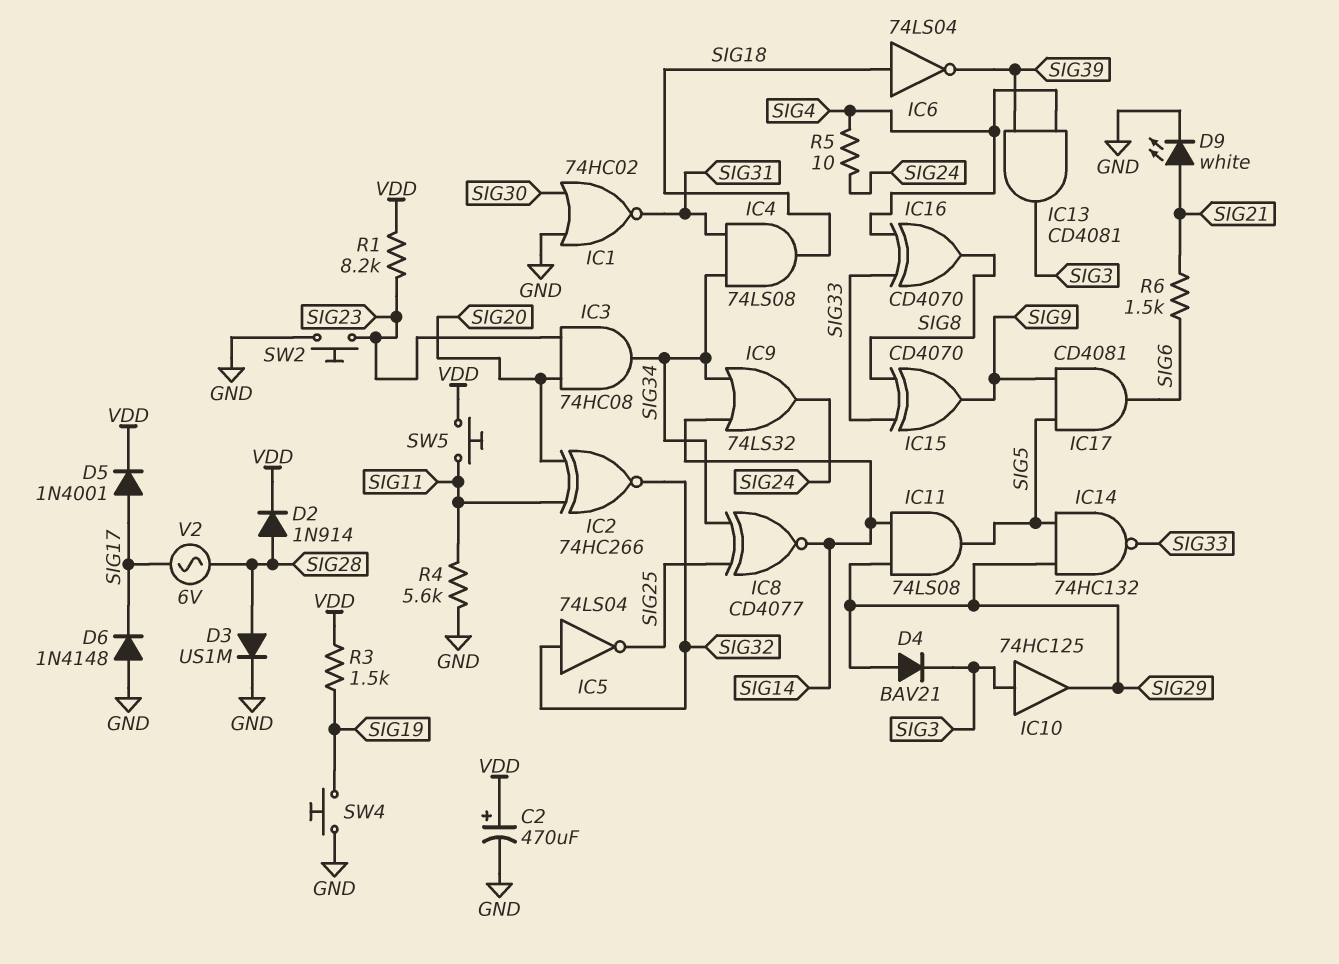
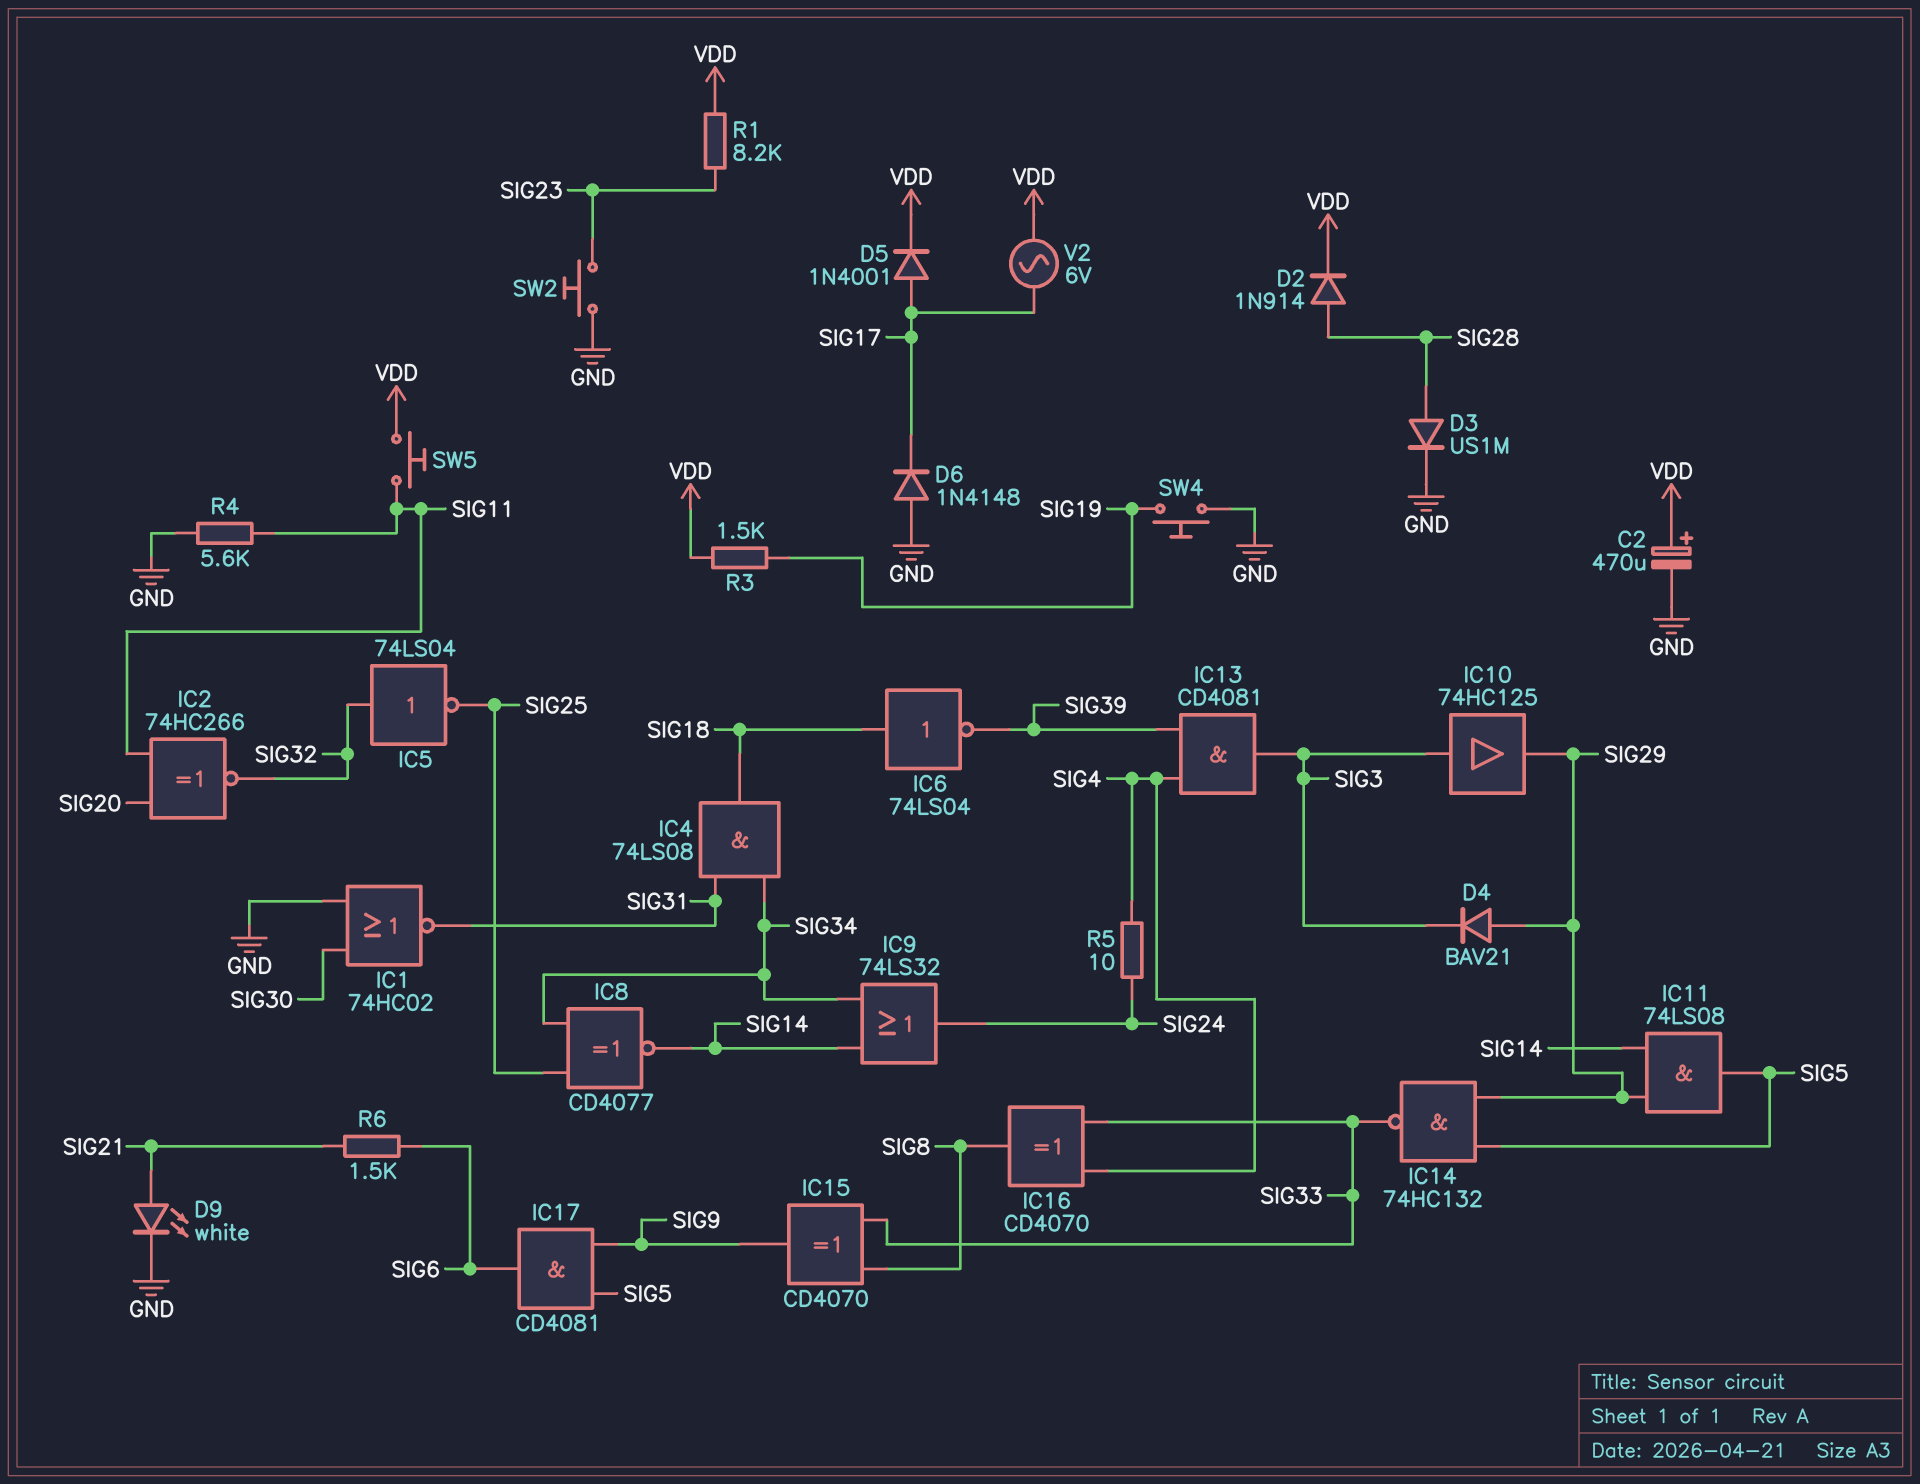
IC3: AND 74HC08 (in SIG20, in SIG23, out SIG34) -> none
V2: AC 6V (SIG17, SIG28) -> AC 6V (SIG17, VDD)

